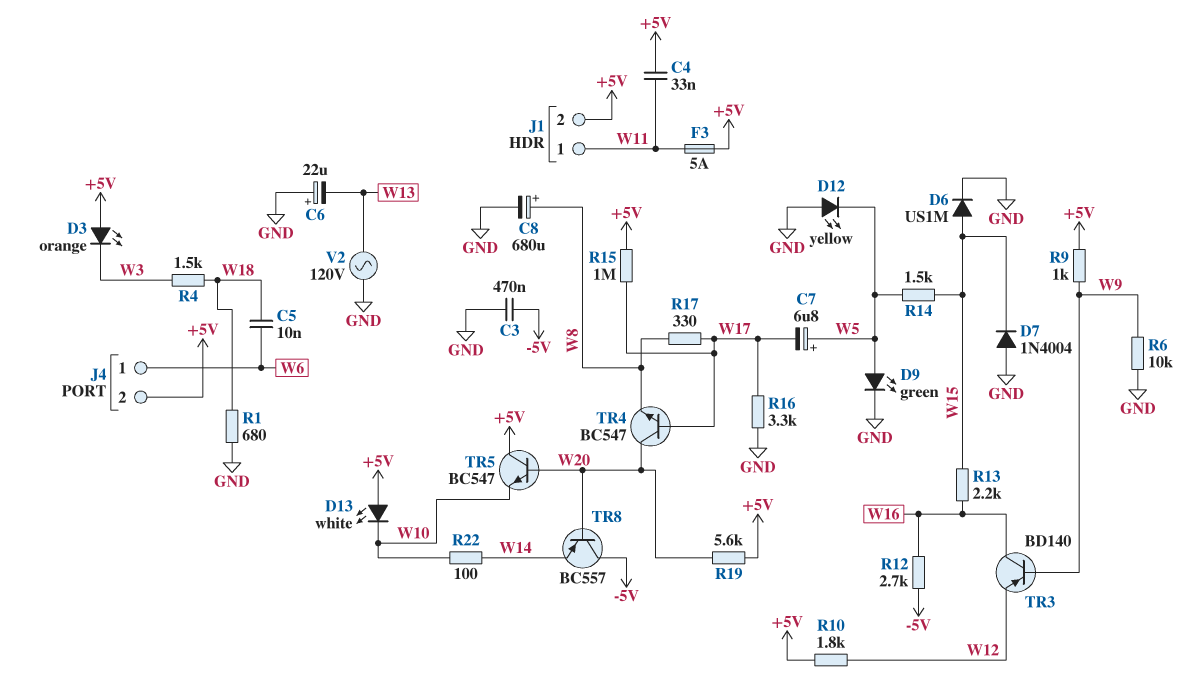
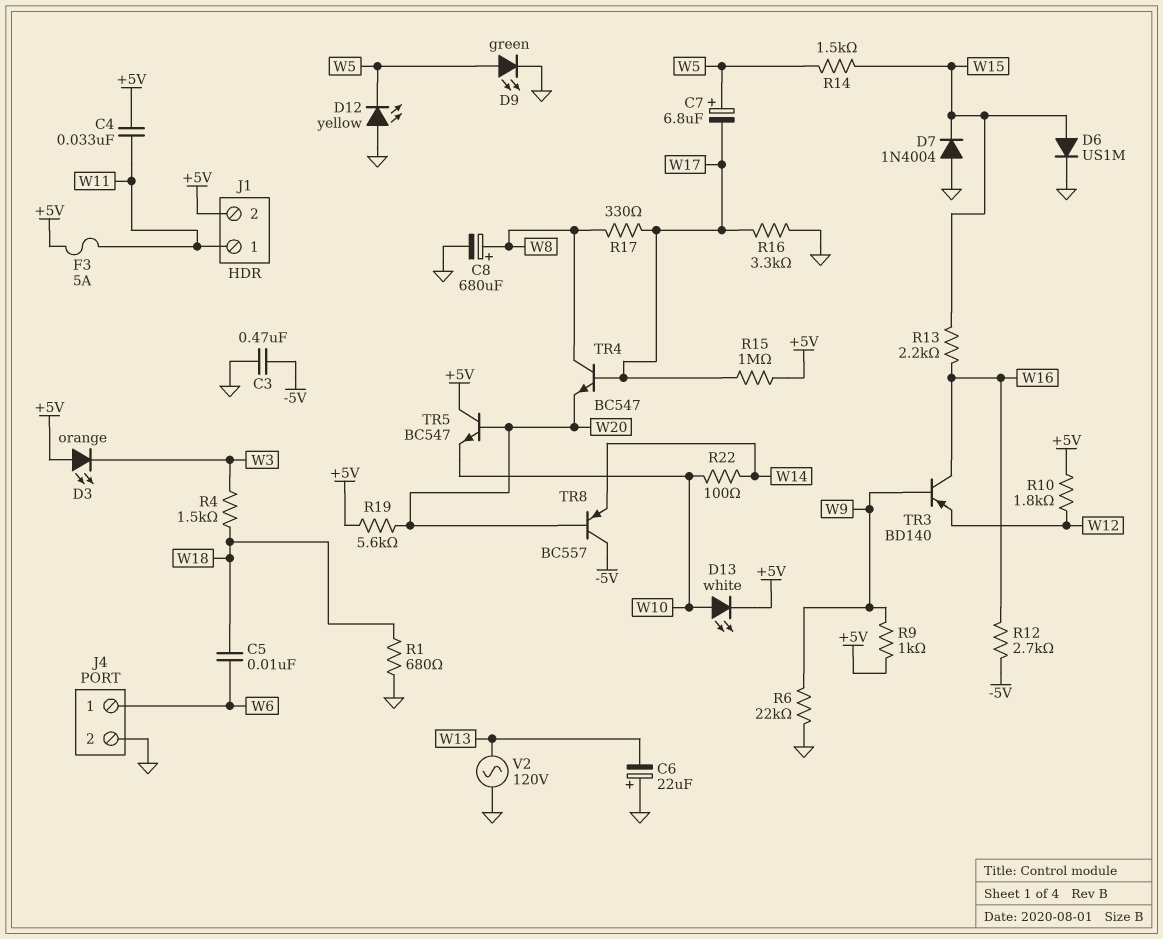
D13: LED white (A +5V, K W10) -> LED white (A W10, K +5V)
J4 pin 2: +5V -> GND
R6: 10k (GND, W9) -> 22k (GND, W9)
TR4: NPN BC547 (B W17, C W20, E W8) -> NPN BC547 (B W17, C W8, E W20)

